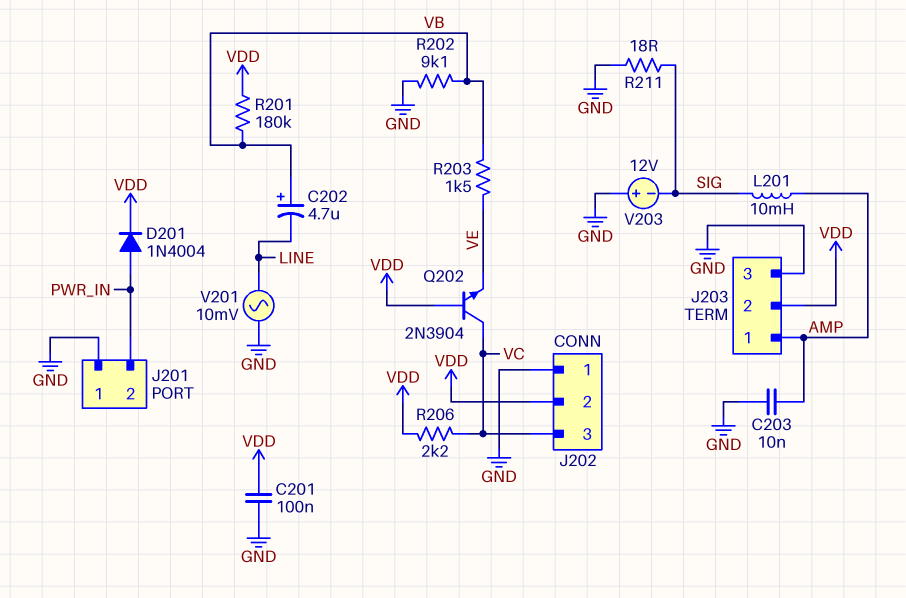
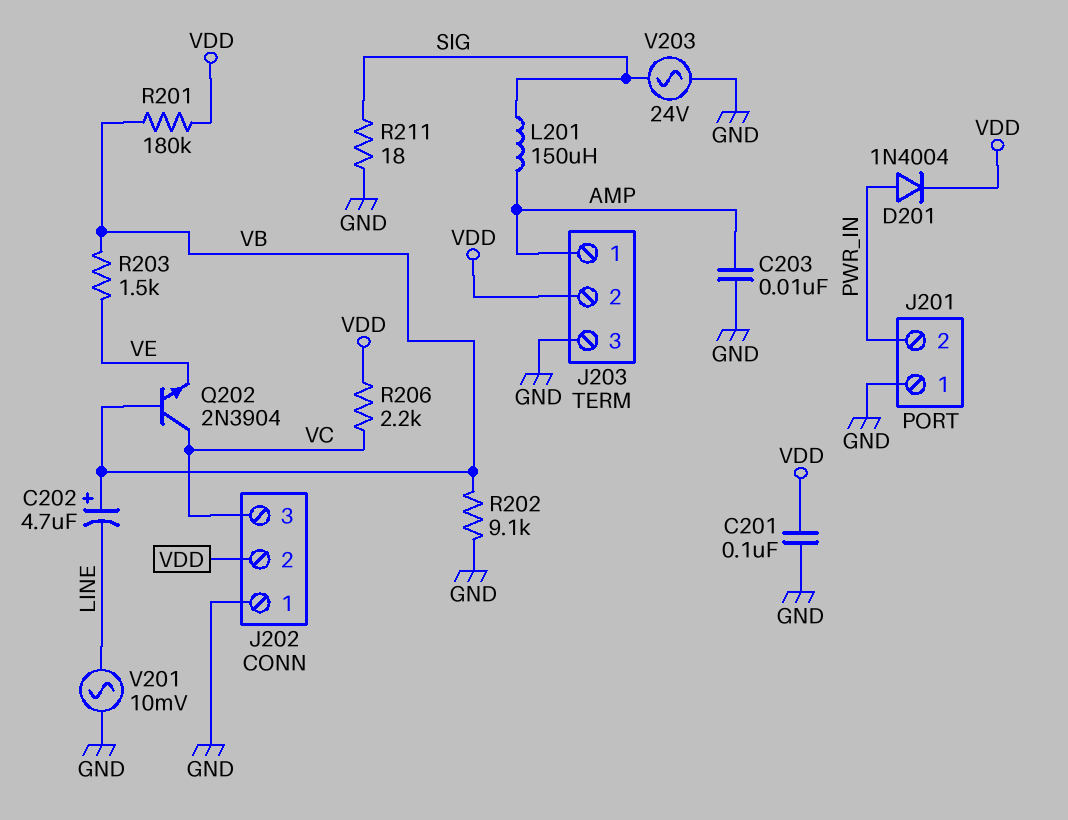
L201: 10mH (AMP, SIG) -> 150uH (AMP, SIG)
Q202: NPN 2N3904 (B VDD, C VC, E VE) -> NPN 2N3904 (B VB, C VC, E VE)
V203: 12V (plus GND, minus SIG) -> AC 24V (GND, SIG)

